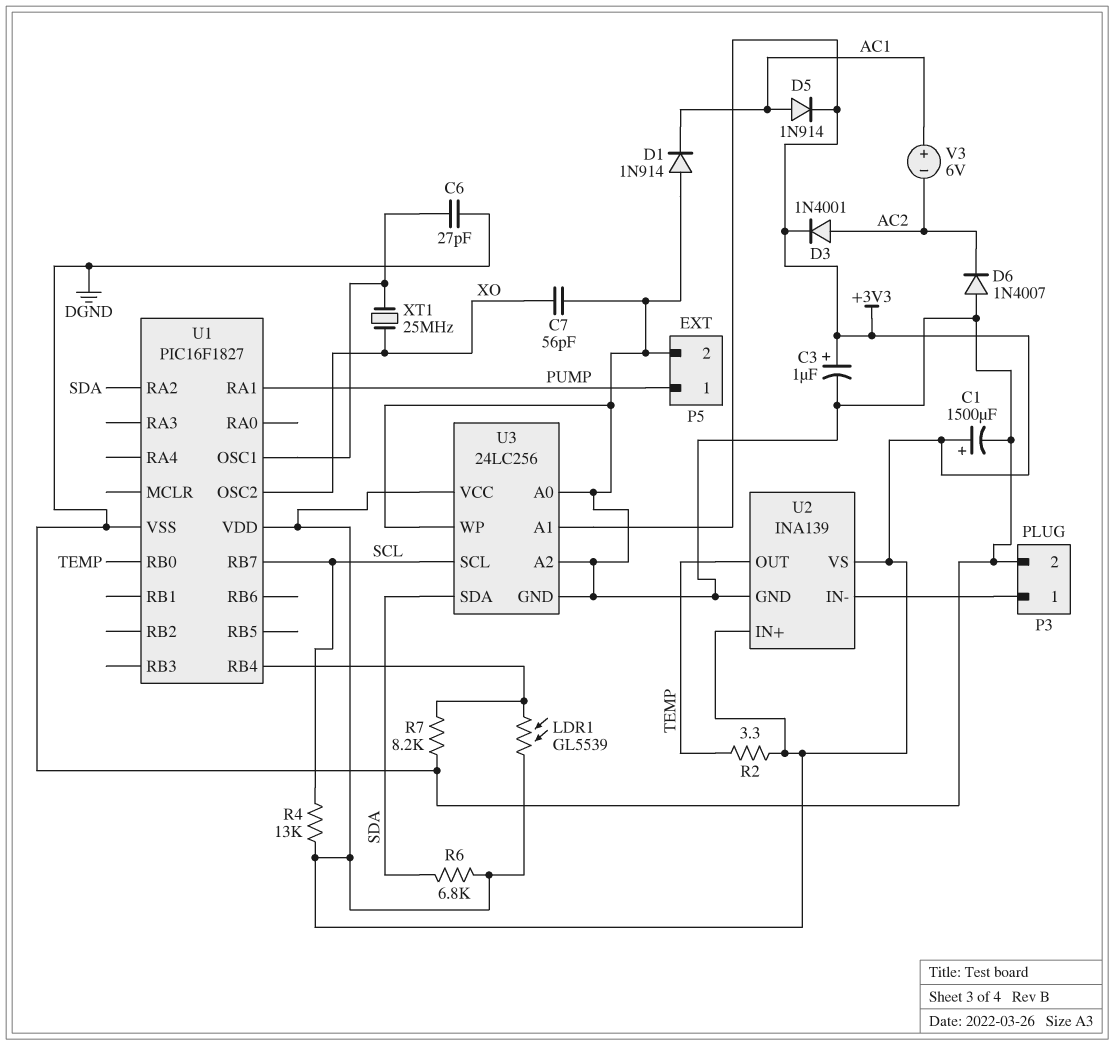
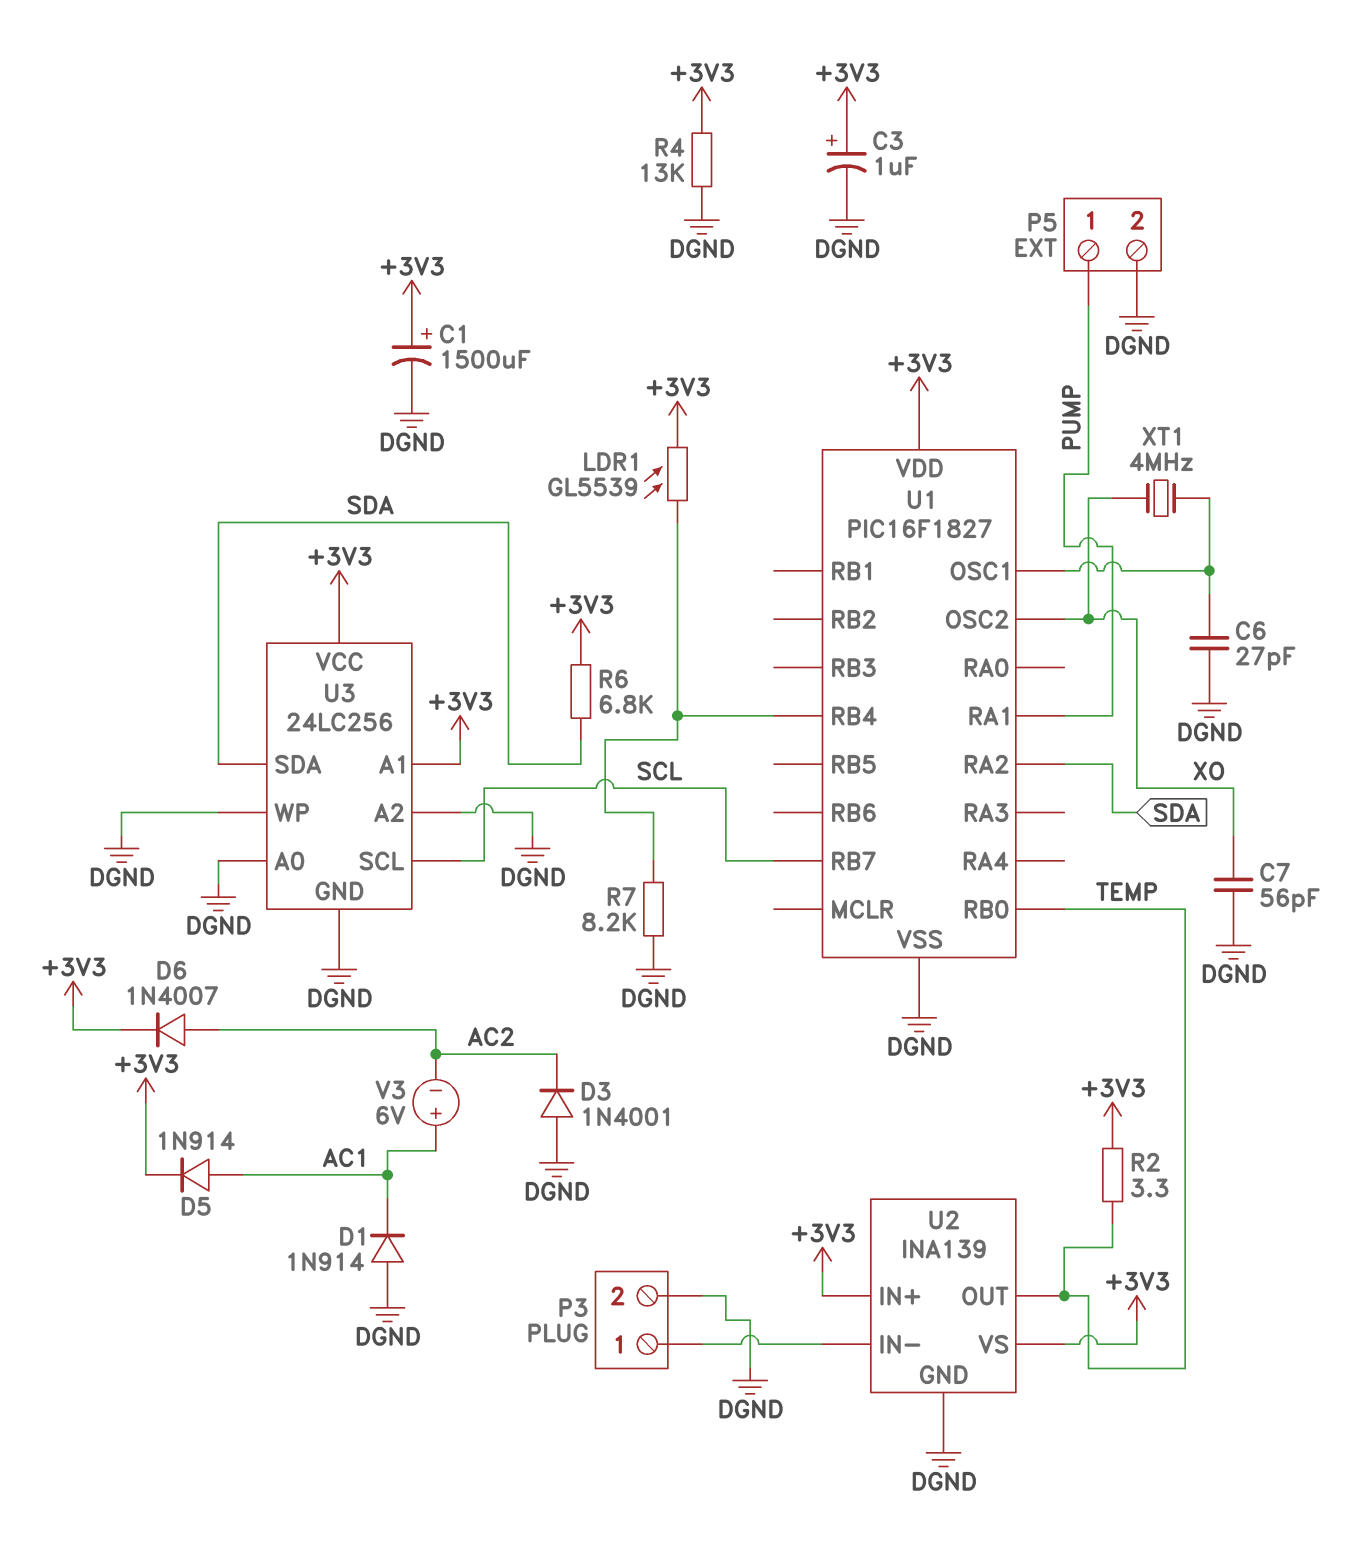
D3: diode 1N4001 (A AC2, K +3V3) -> diode 1N4001 (A DGND, K AC2)
D6: diode 1N4007 (A DGND, K AC2) -> diode 1N4007 (A AC2, K +3V3)
R4: 13k (+3V3, SCL) -> 13k (+3V3, DGND)
XT1: 25MHz (U1/OSC1, XO) -> 4MHz (U1/OSC1, XO)

